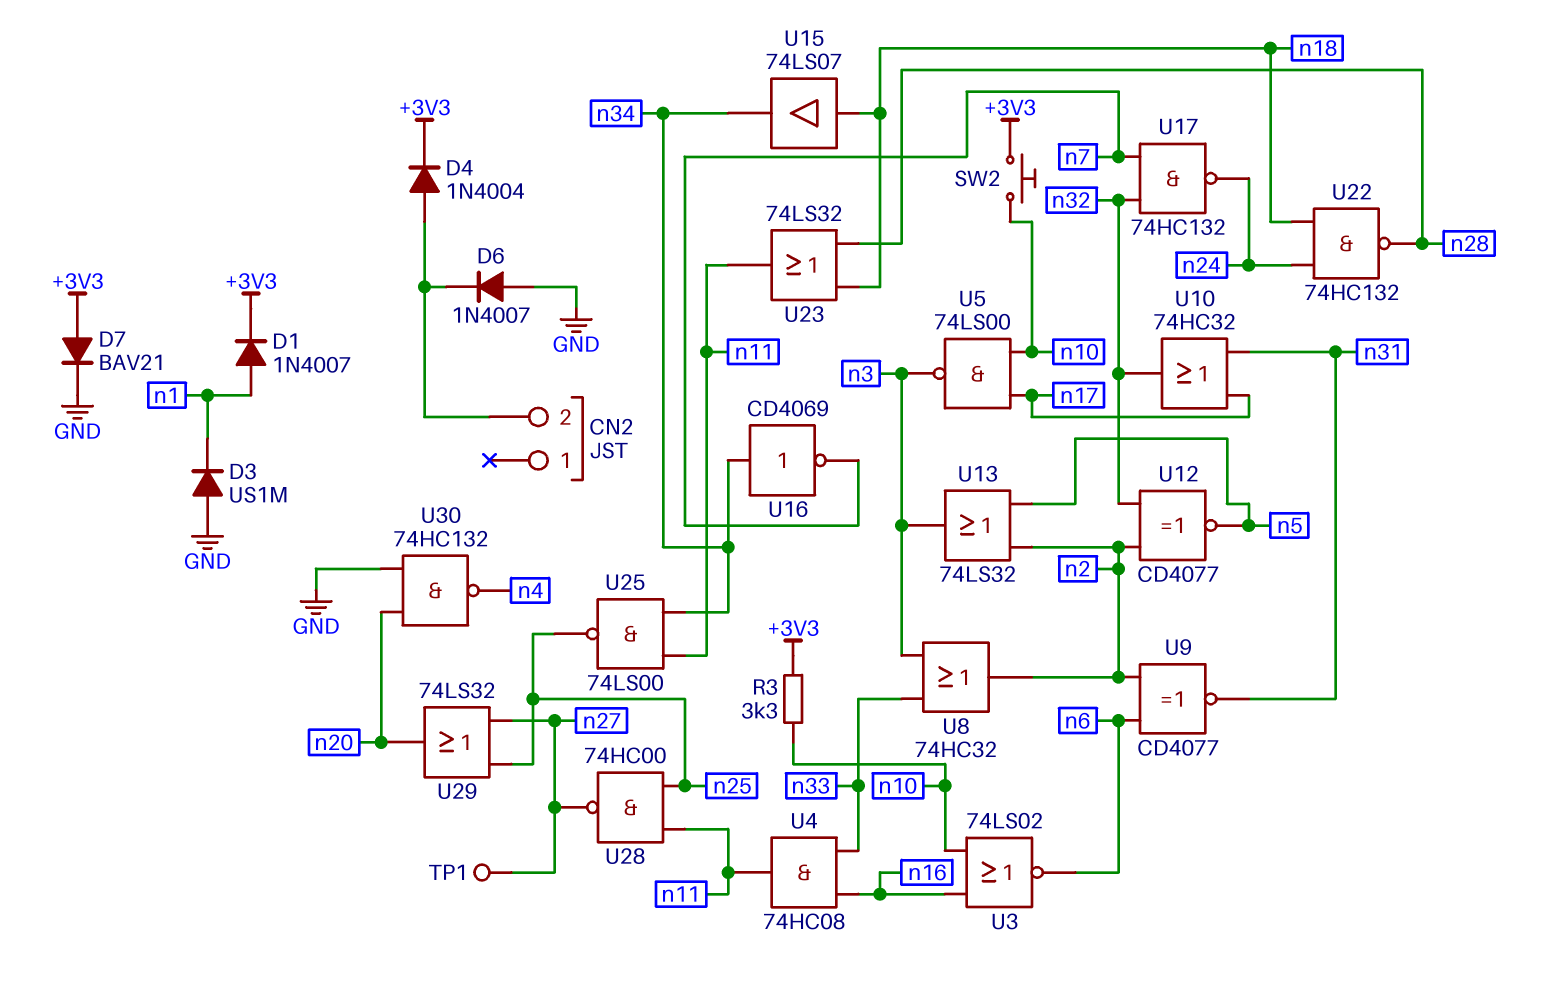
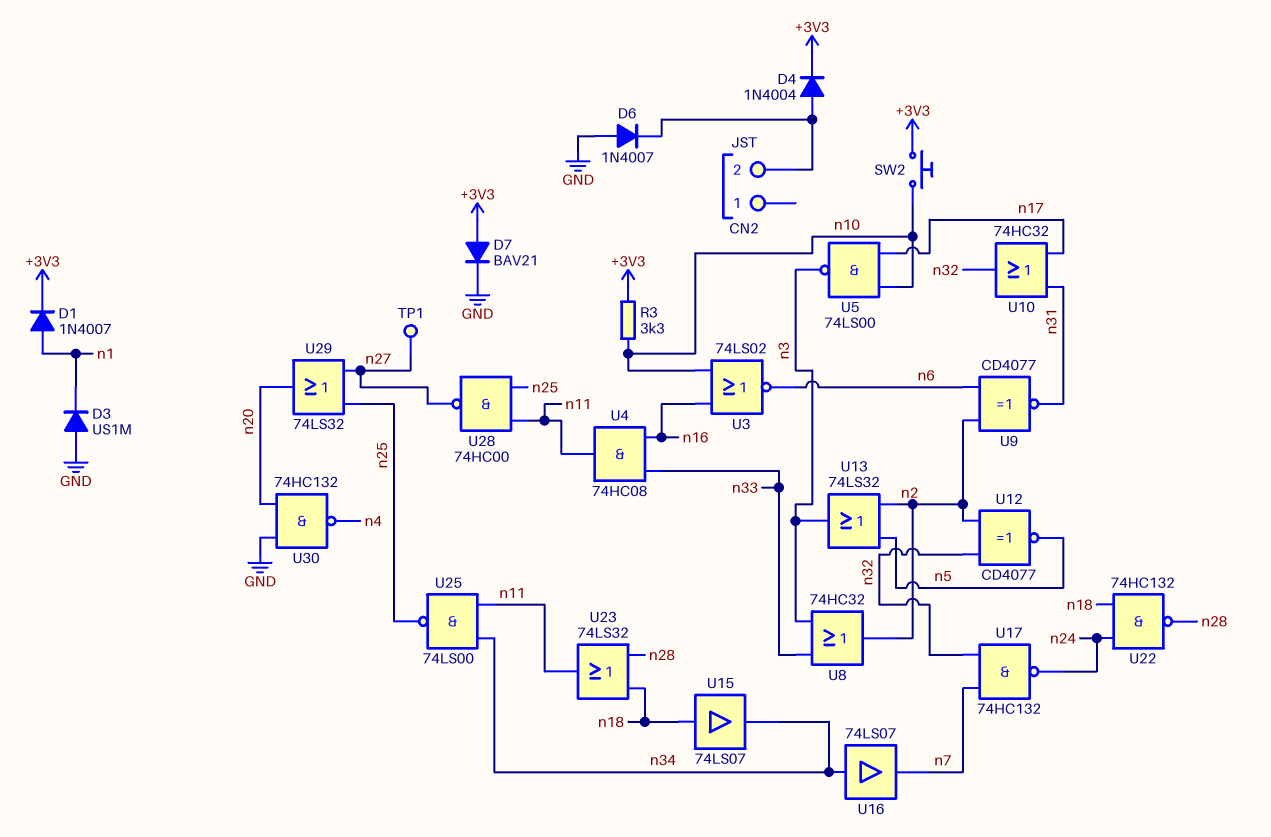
U16: NOT CD4069 (in n34, out n7) -> buffer 74LS07 (in n34, out n7)

